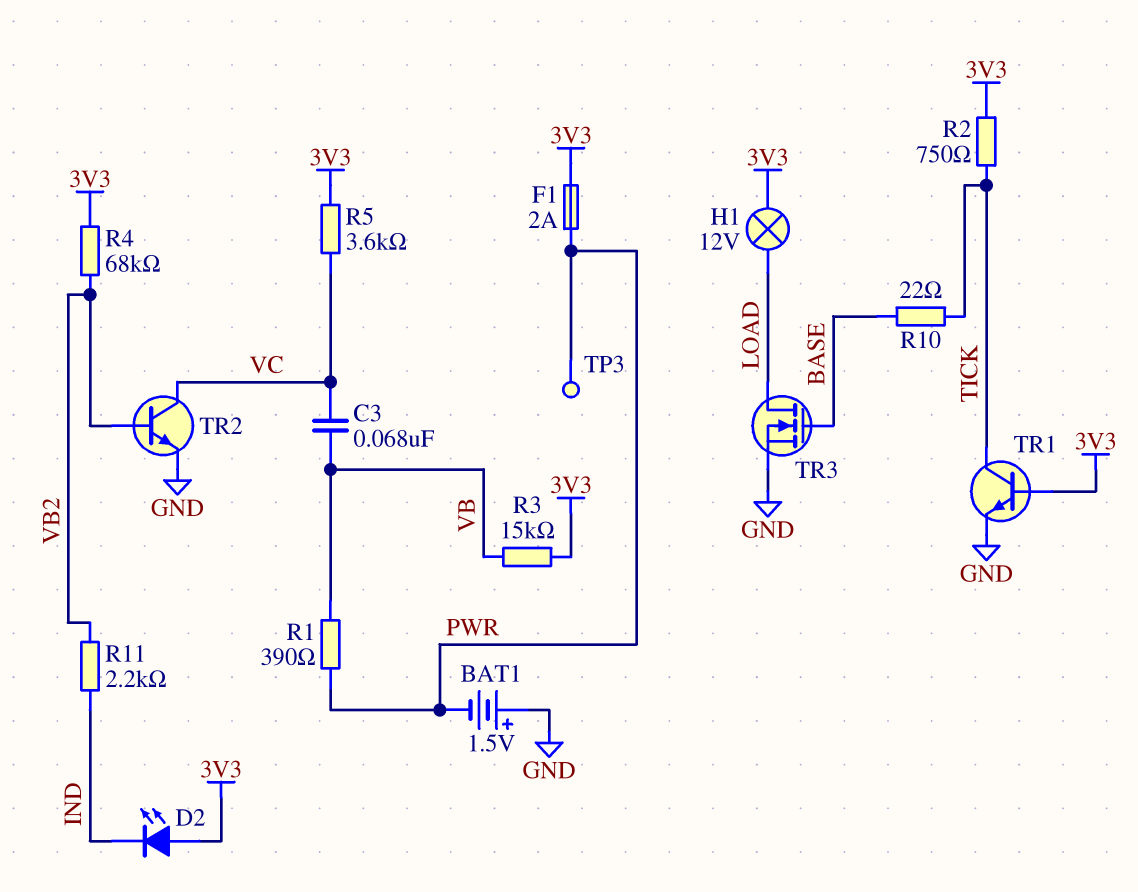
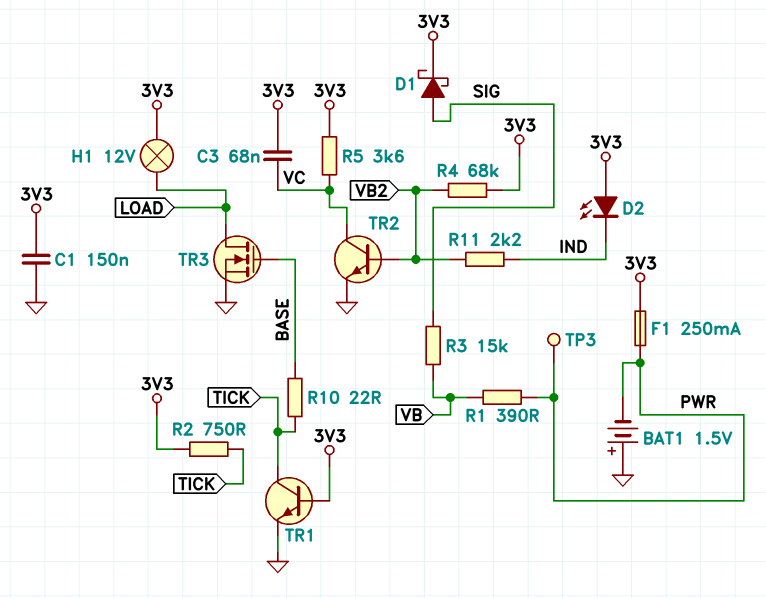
C1: none -> 150nF (3V3, GND)
C3: 68nF (VB, VC) -> 68nF (3V3, VC)
D1: none -> schottky (A SIG, K 3V3)
F1: 2A (3V3, PWR) -> 250mA (3V3, PWR)
R3: 15k (3V3, VB) -> 15k (SIG, VB)

